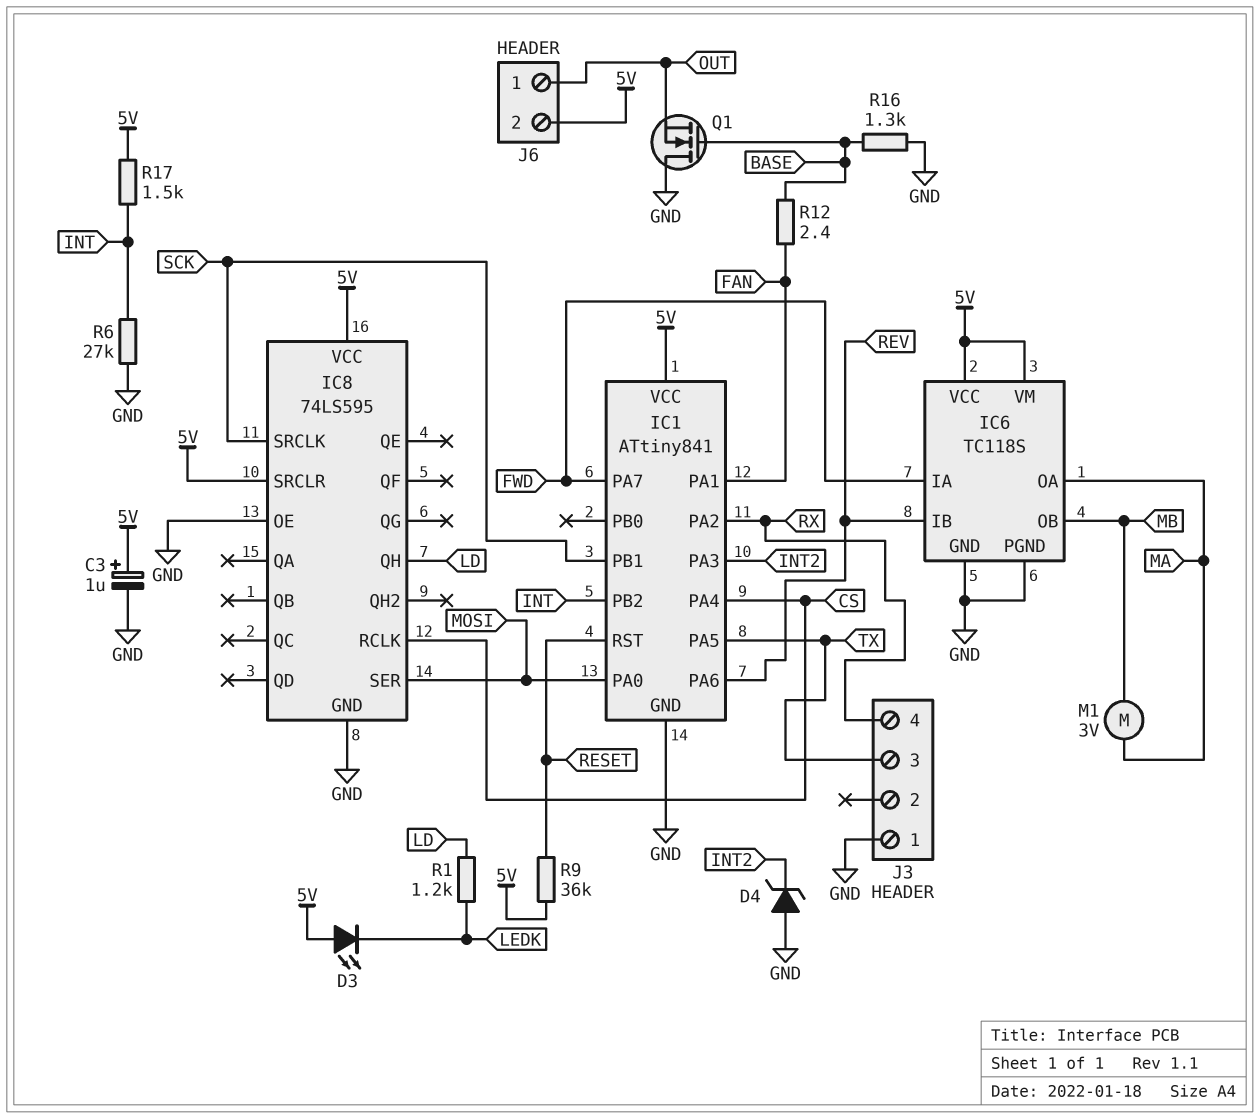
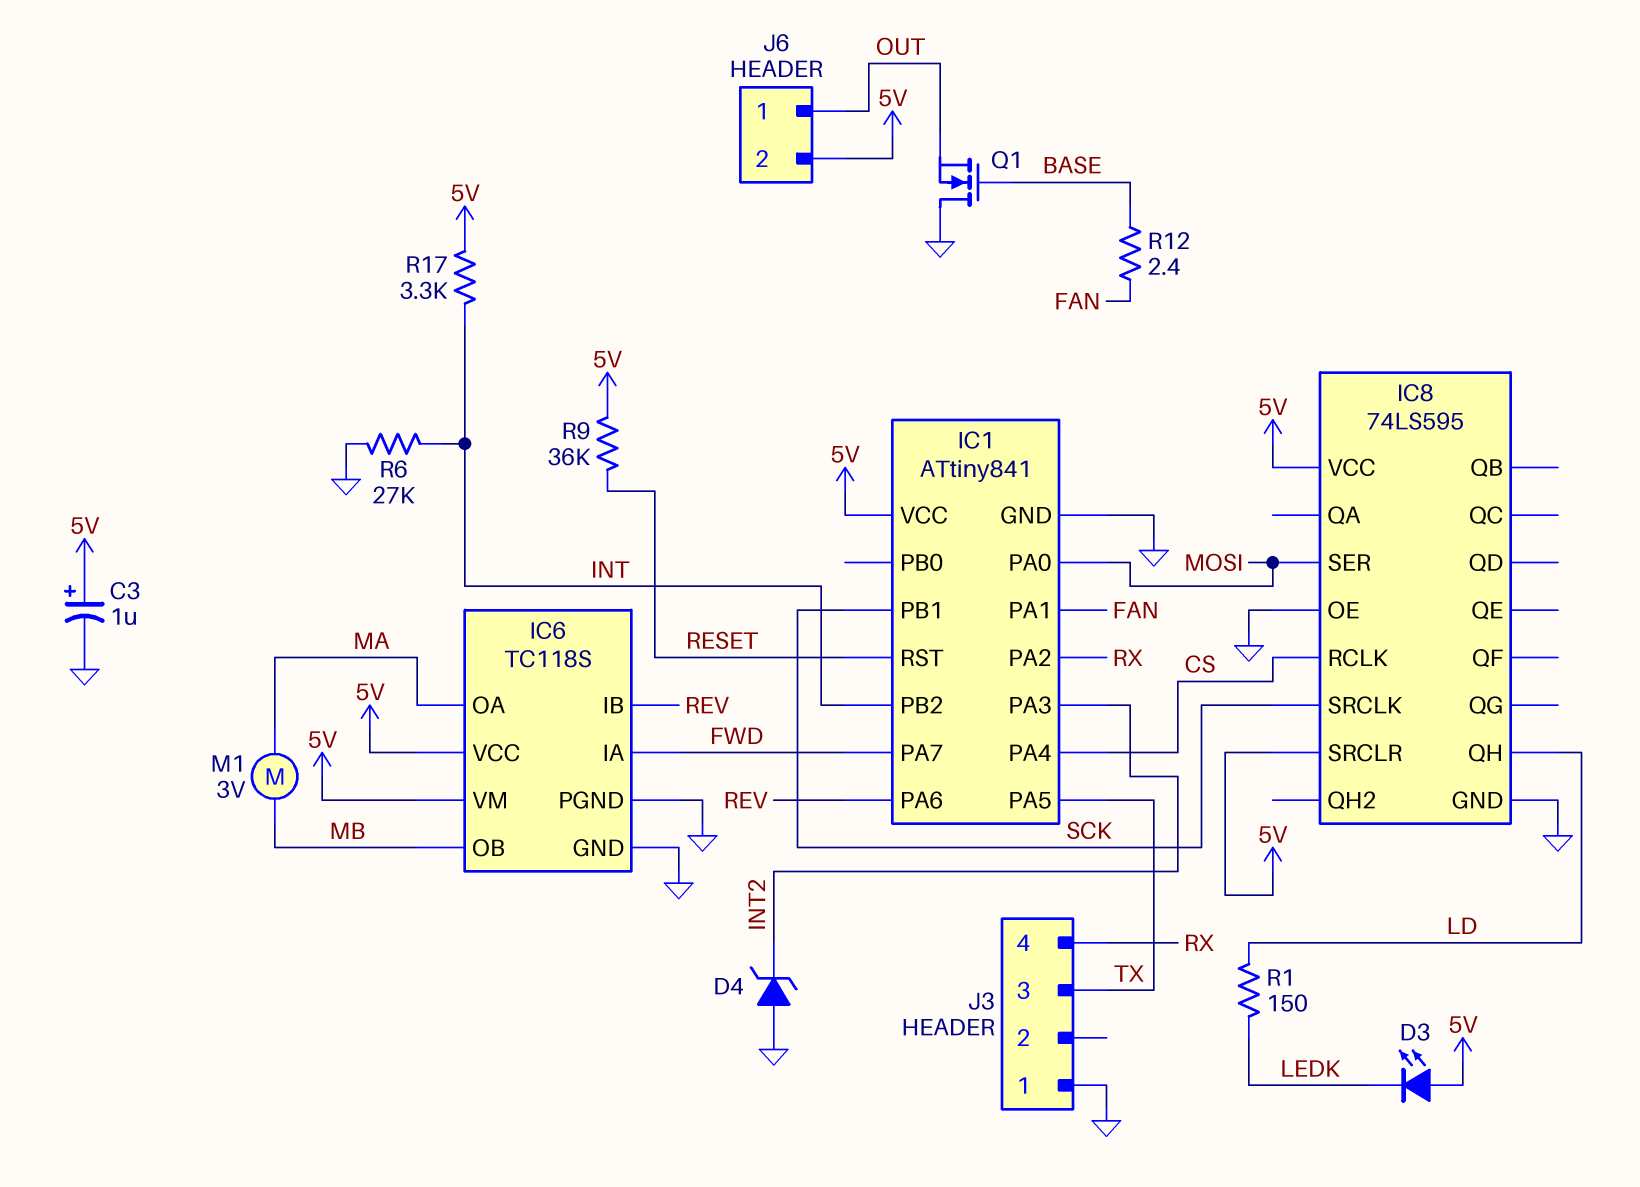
R1: 1.2k (LD, LEDK) -> 150 (LD, LEDK)
R16: 1.3k (BASE, GND) -> none
R17: 1.5k (5V, INT) -> 3.3k (5V, INT)

